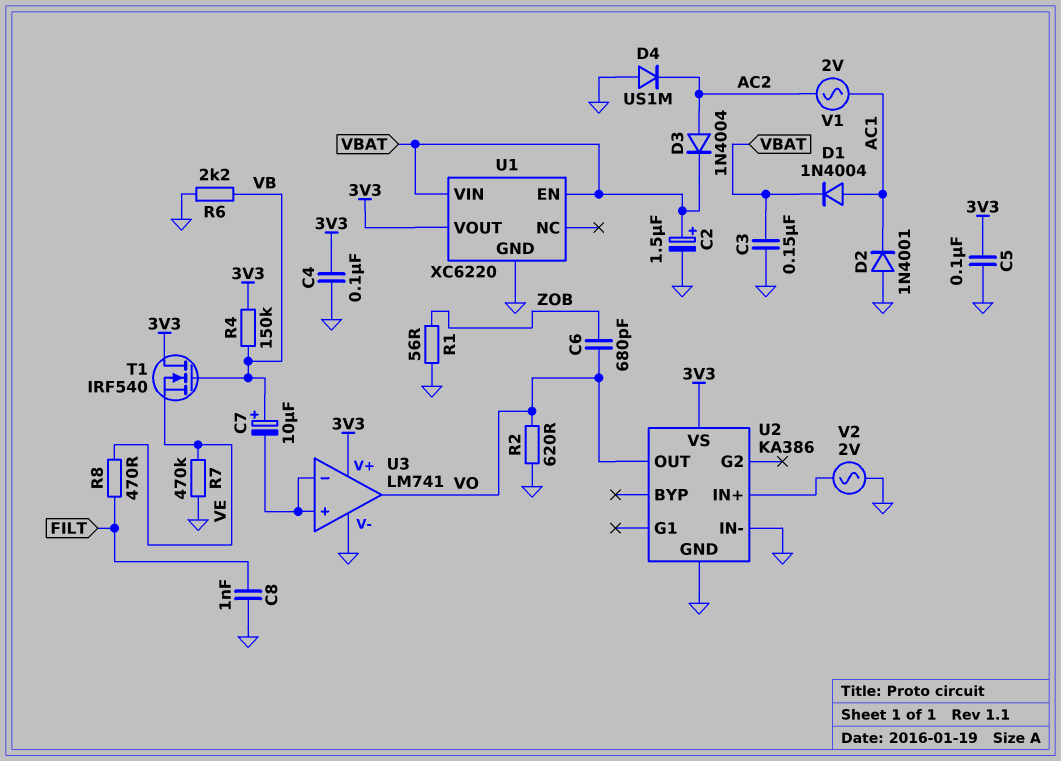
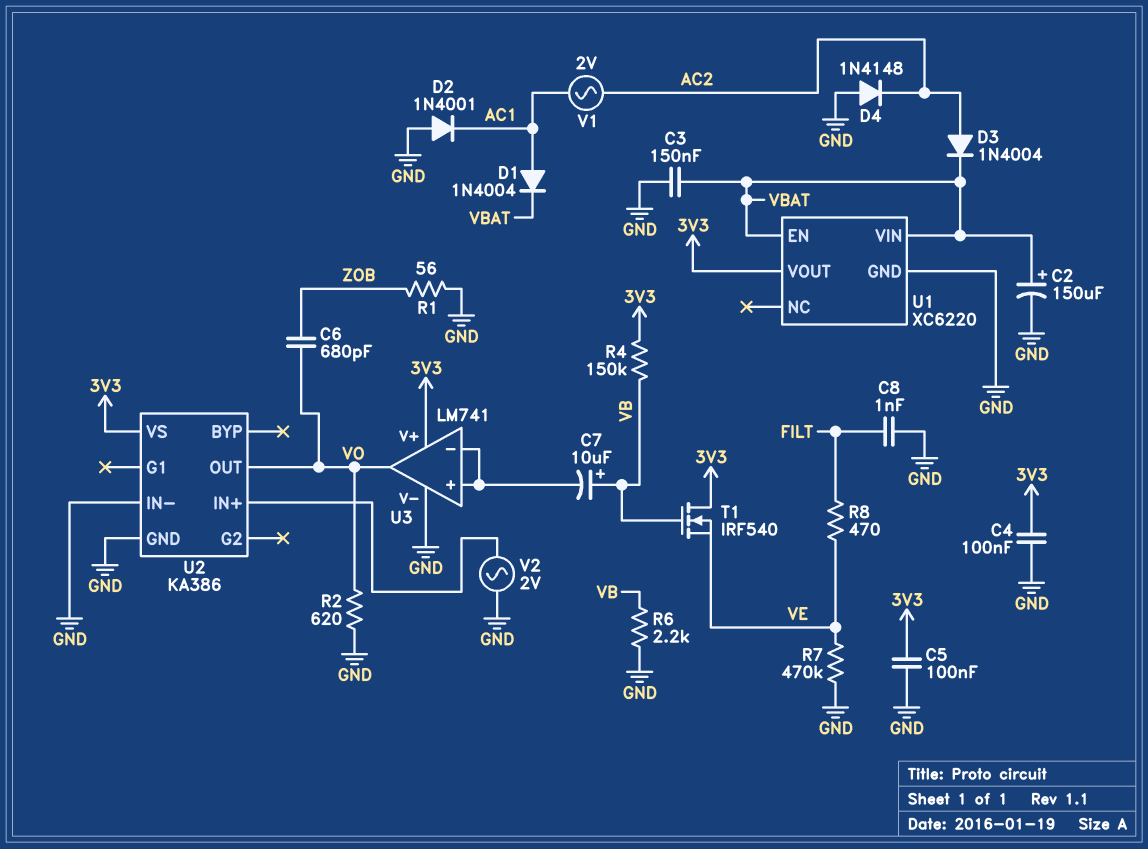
C2: 1.5uF (plus VBAT, minus GND) -> 150uF (plus VBAT, minus GND)
D4: diode US1M (A GND, K AC2) -> diode 1N4148 (A GND, K AC2)

